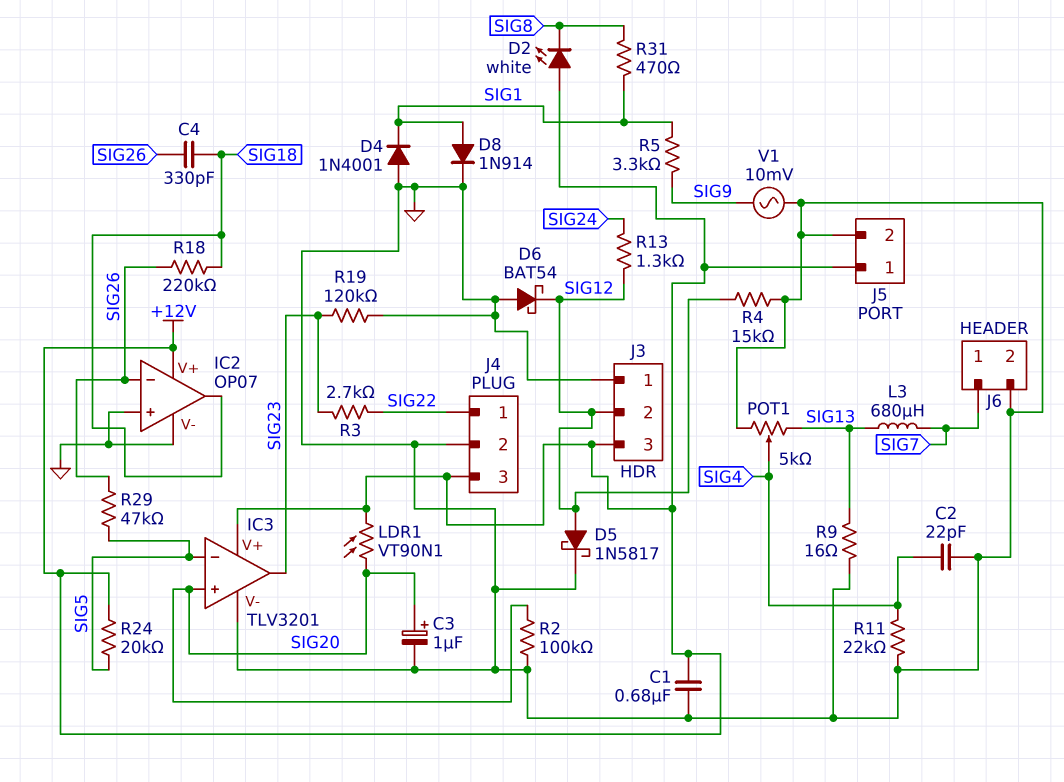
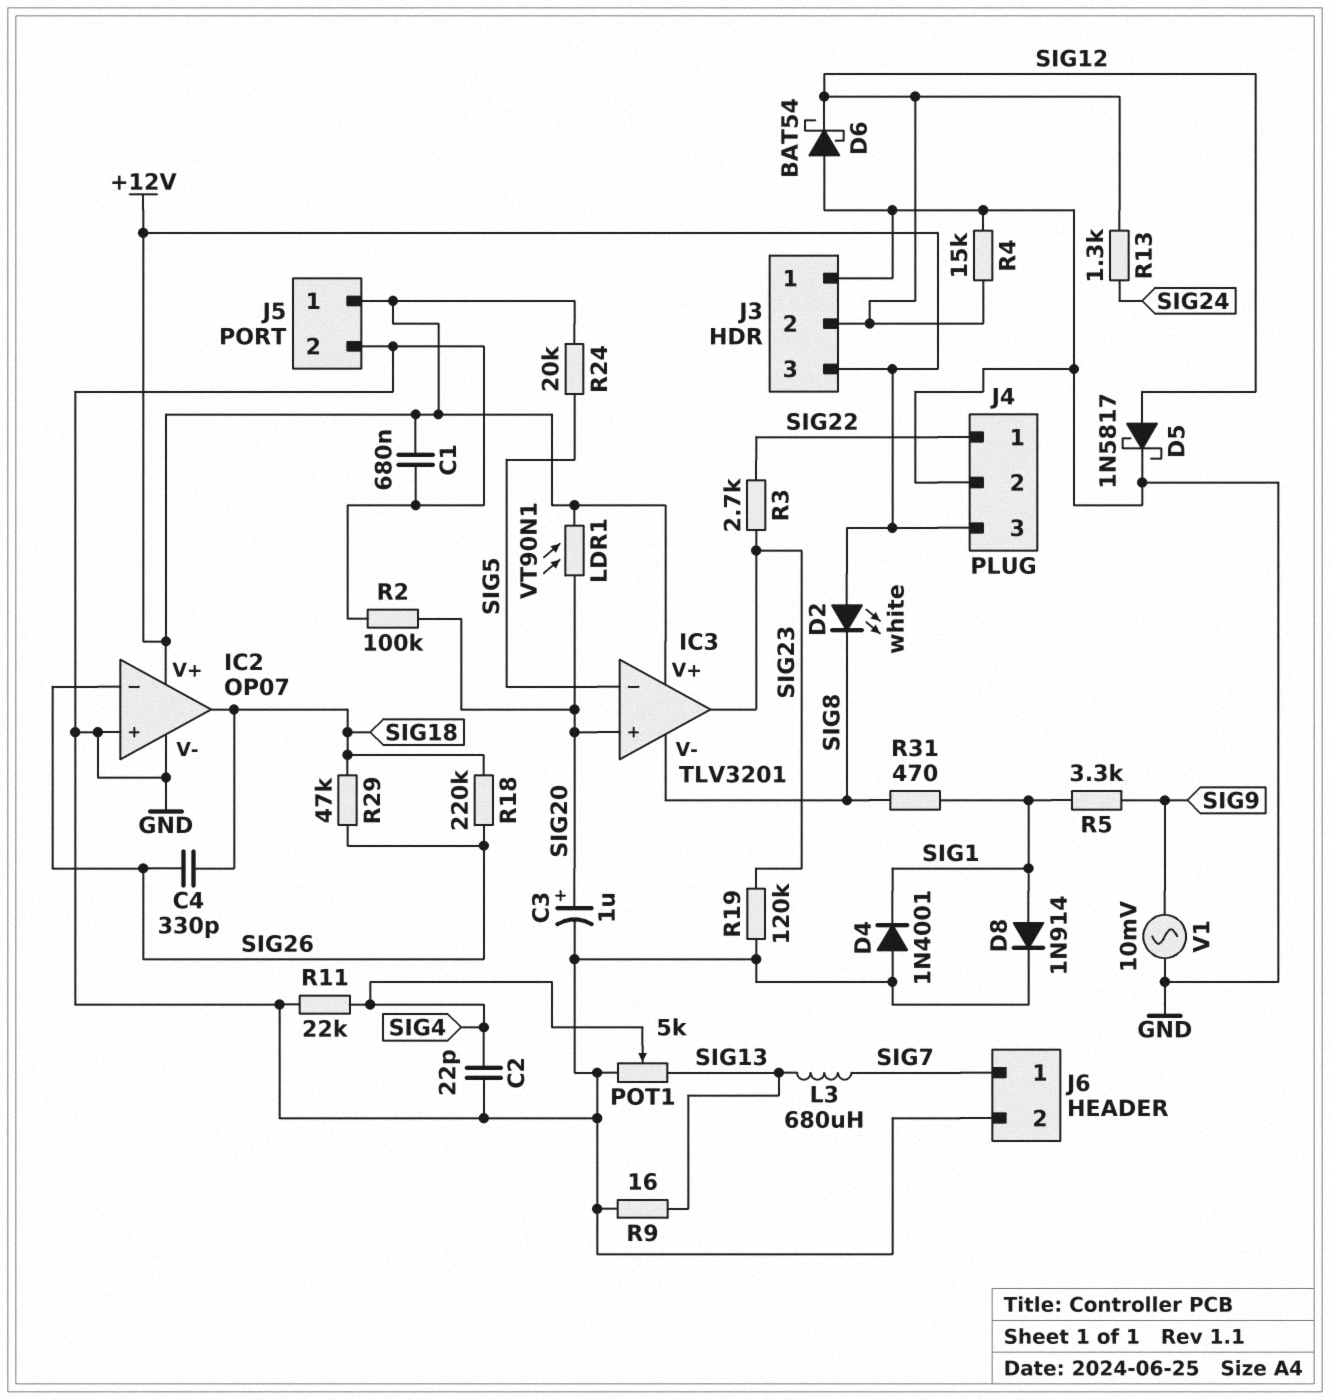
IC3 pin V-: GND -> SIG8
R29: 47k (SIG5, SIG26) -> 47k (SIG18, SIG26)

